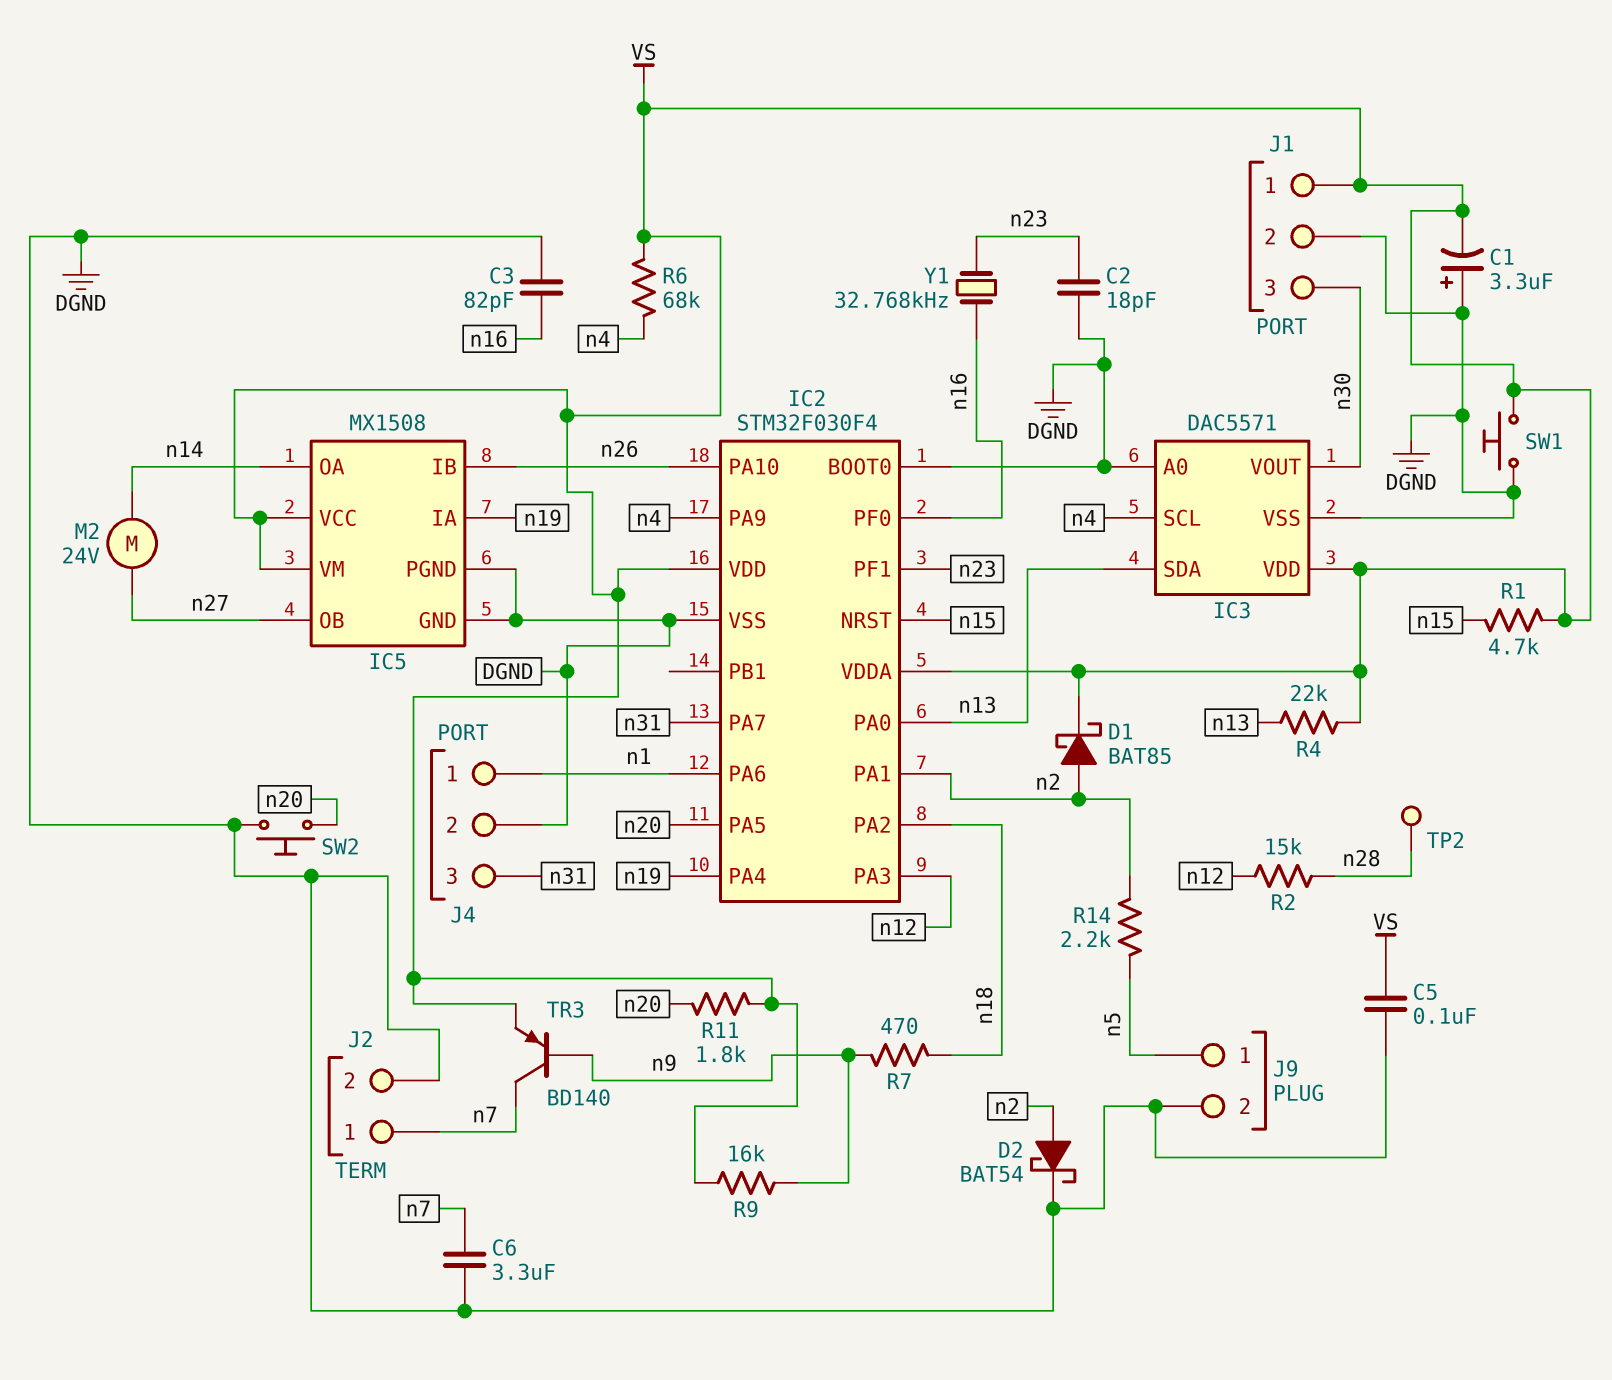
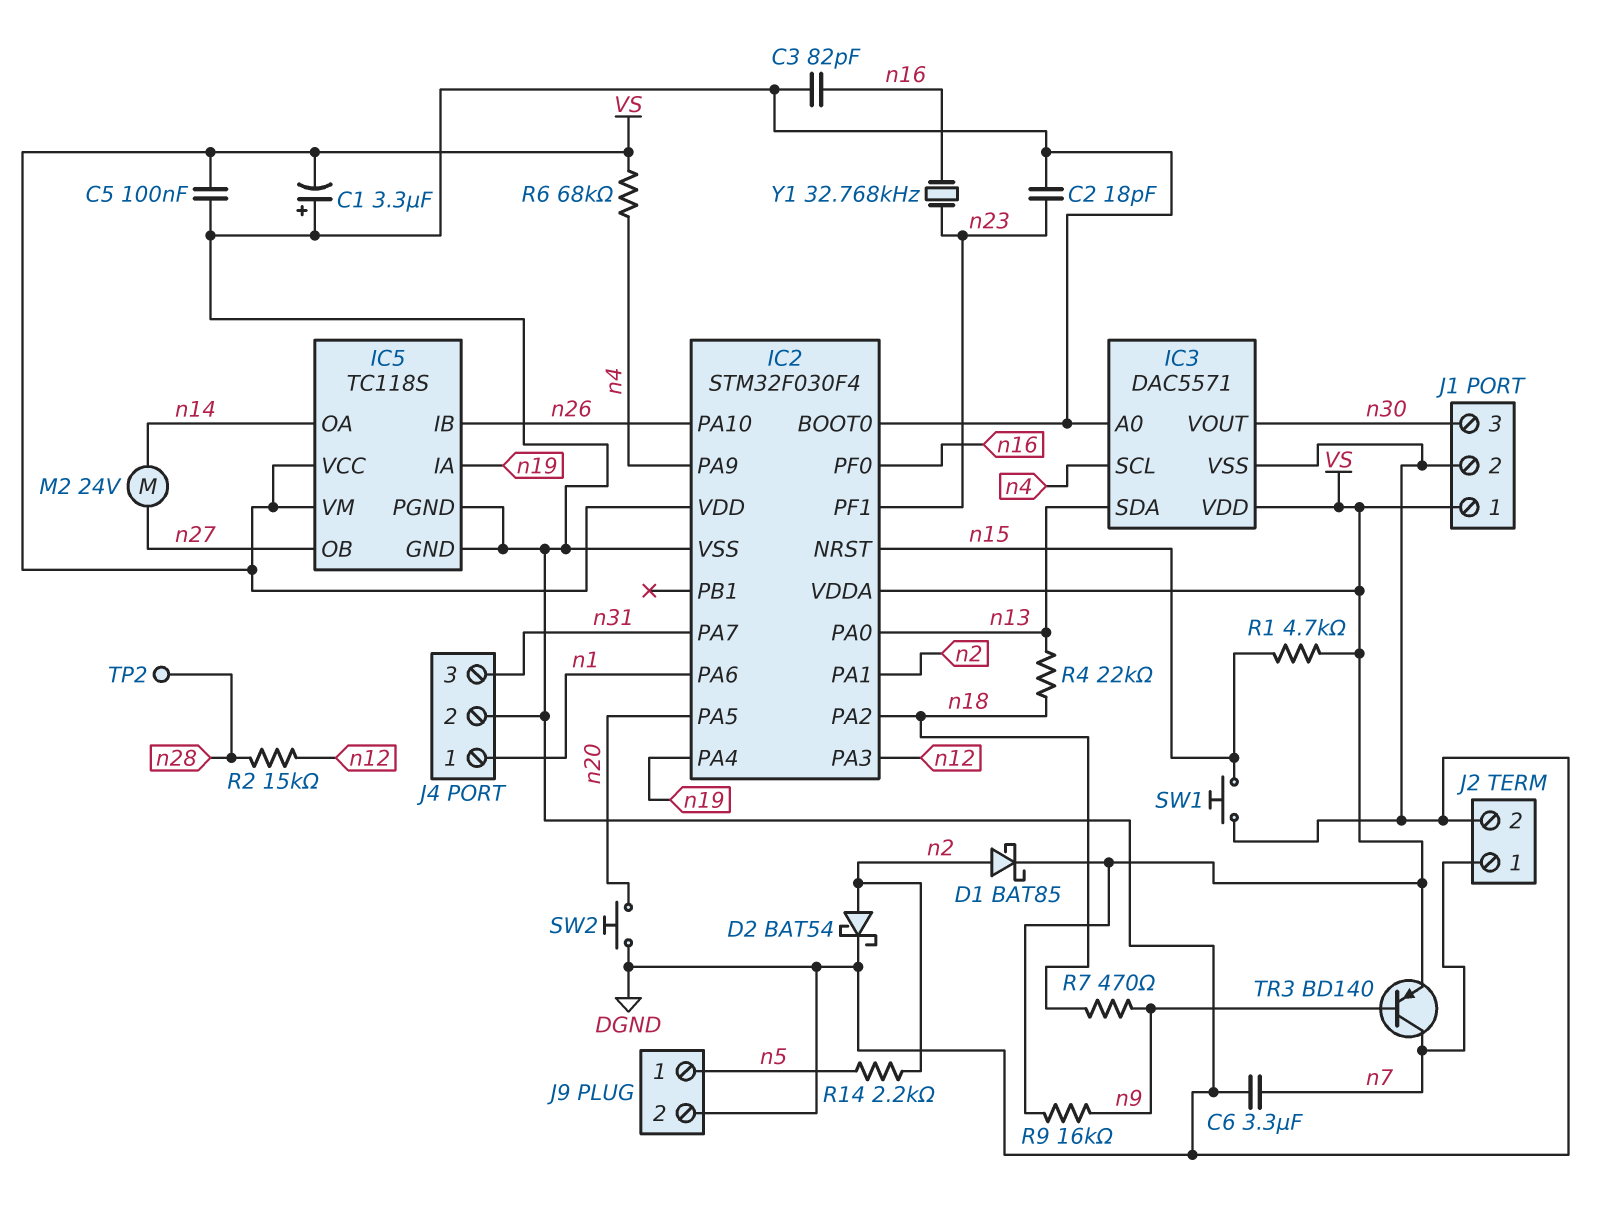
IC5: MX1508 -> TC118S
R4: 22k (VS, n13) -> 22k (n13, n18)
R11: 1.8k (VS, n20) -> none
SW1: button (DGND, VS) -> button (DGND, n15)

